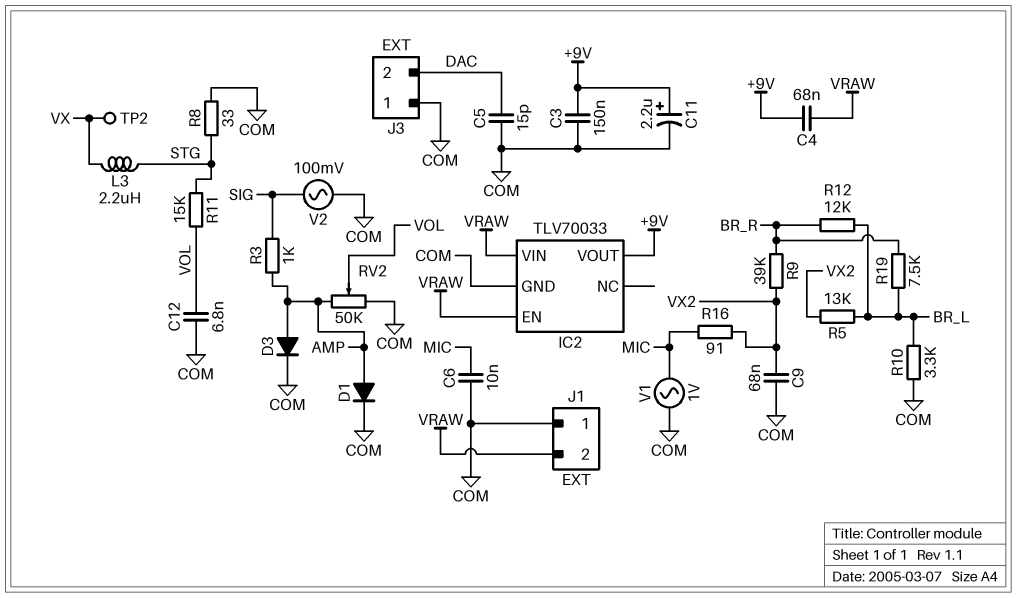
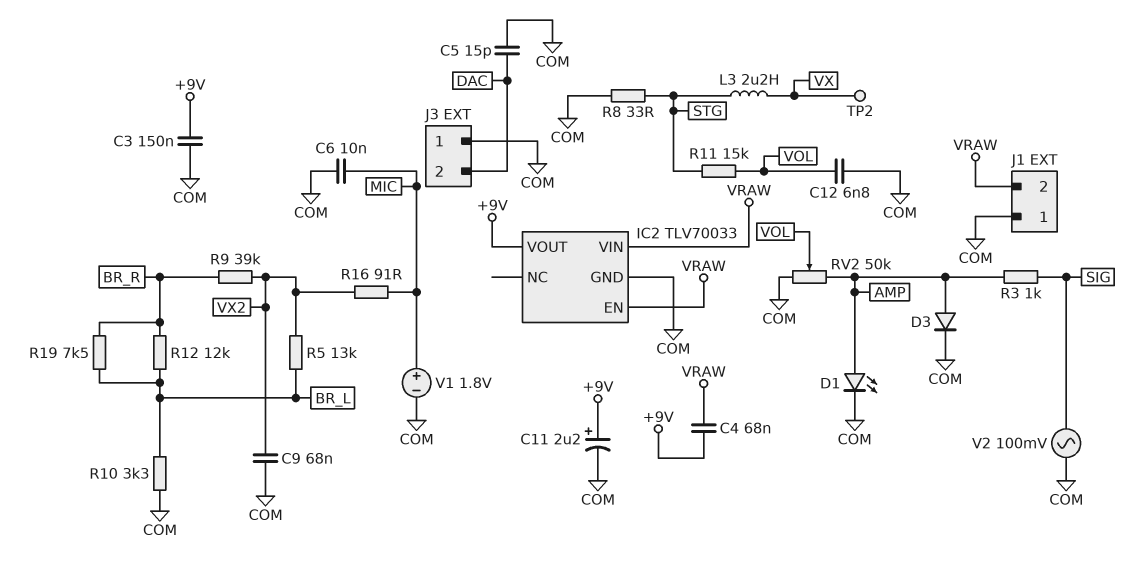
D1: diode (A AMP, K COM) -> LED (A AMP, K COM)
V1: AC 1V (COM, MIC) -> 1.8V (plus MIC, minus COM)

